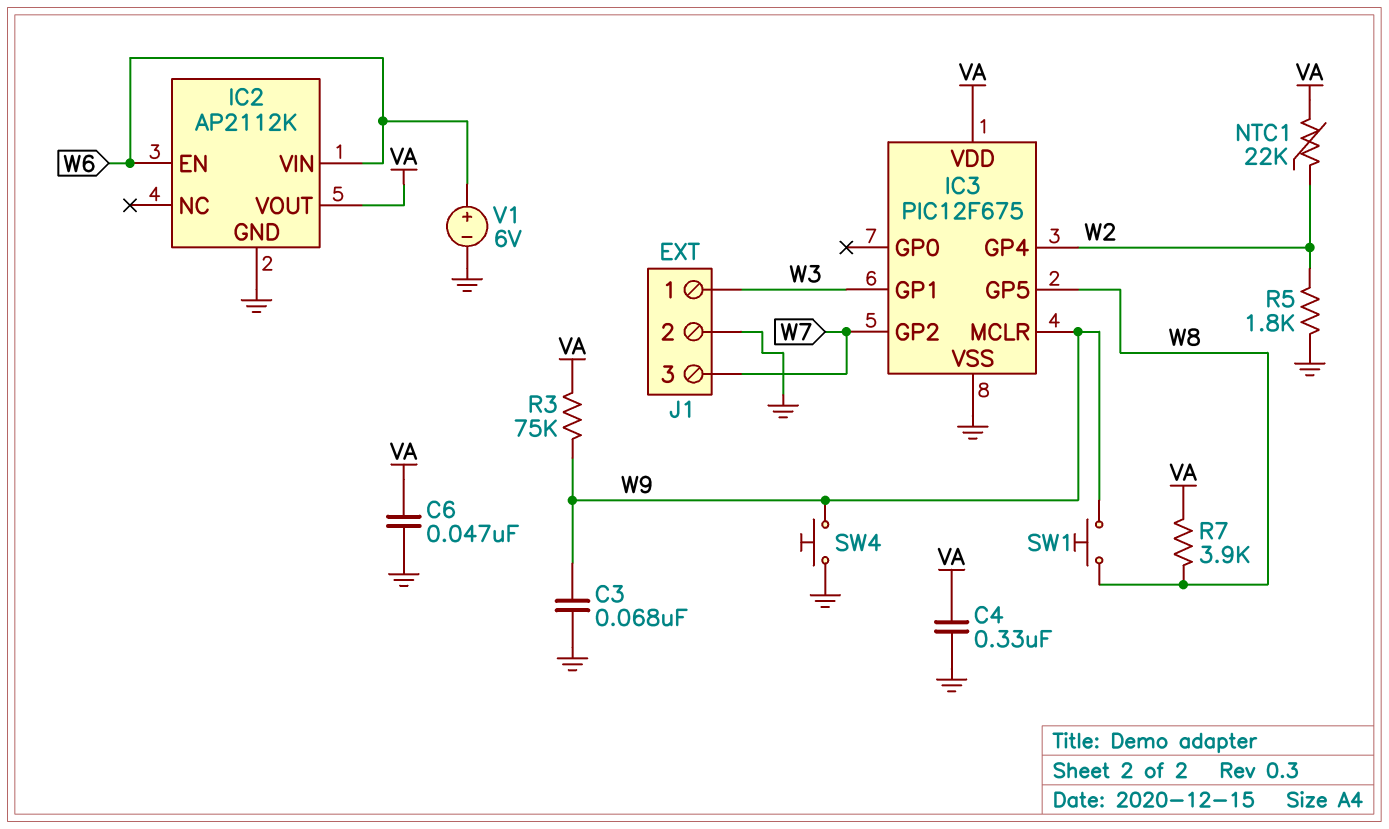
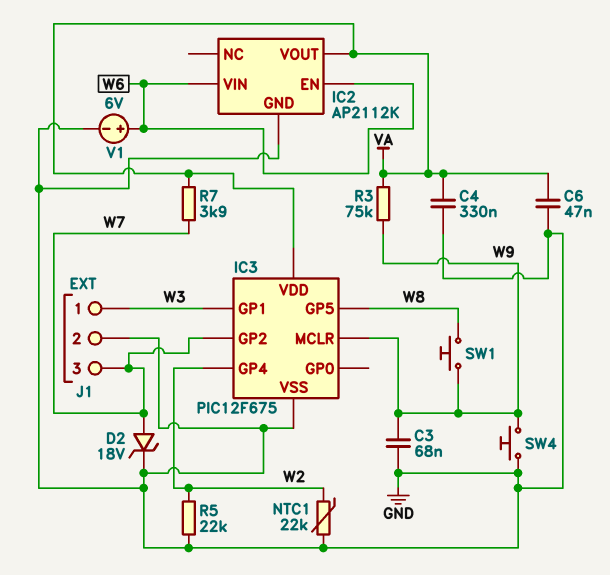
D2: none -> zener 18V (A W7, K GND)
NTC1: 22k (VA, W2) -> 22k (GND, W2)
R5: 1.8k (GND, W2) -> 22k (GND, W2)
R7: 3.9k (VA, W8) -> 3.9k (VA, W7)

